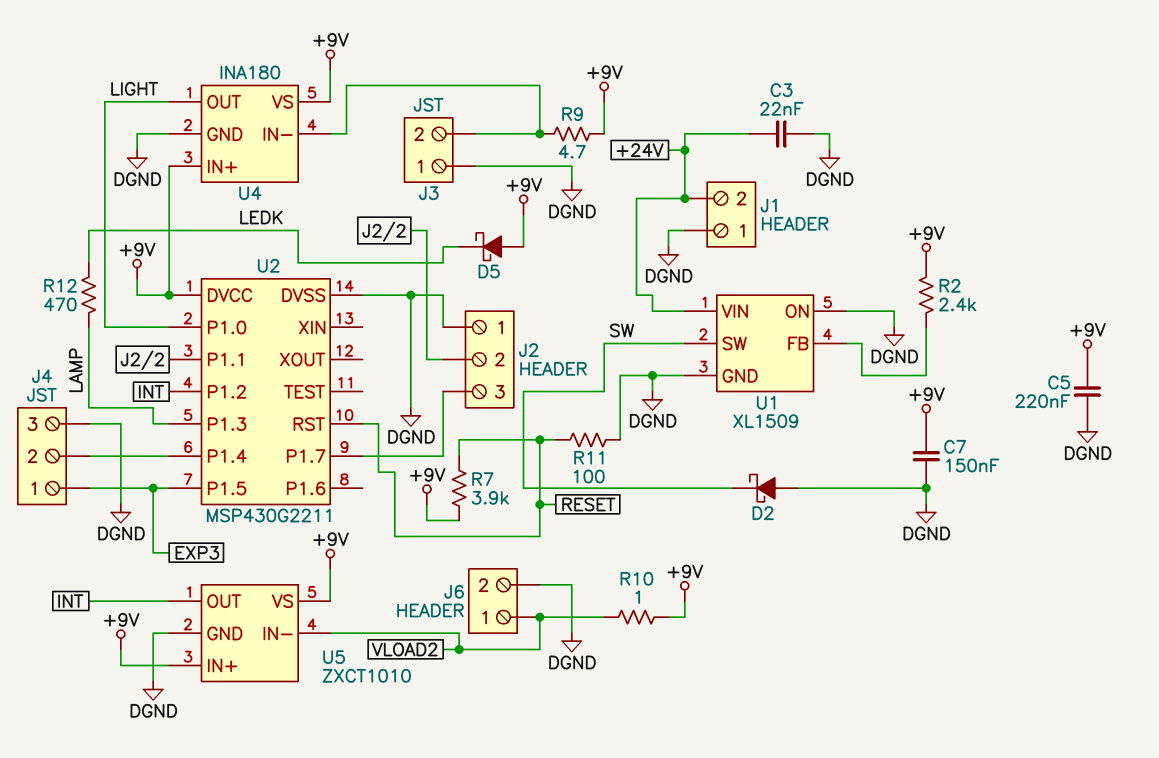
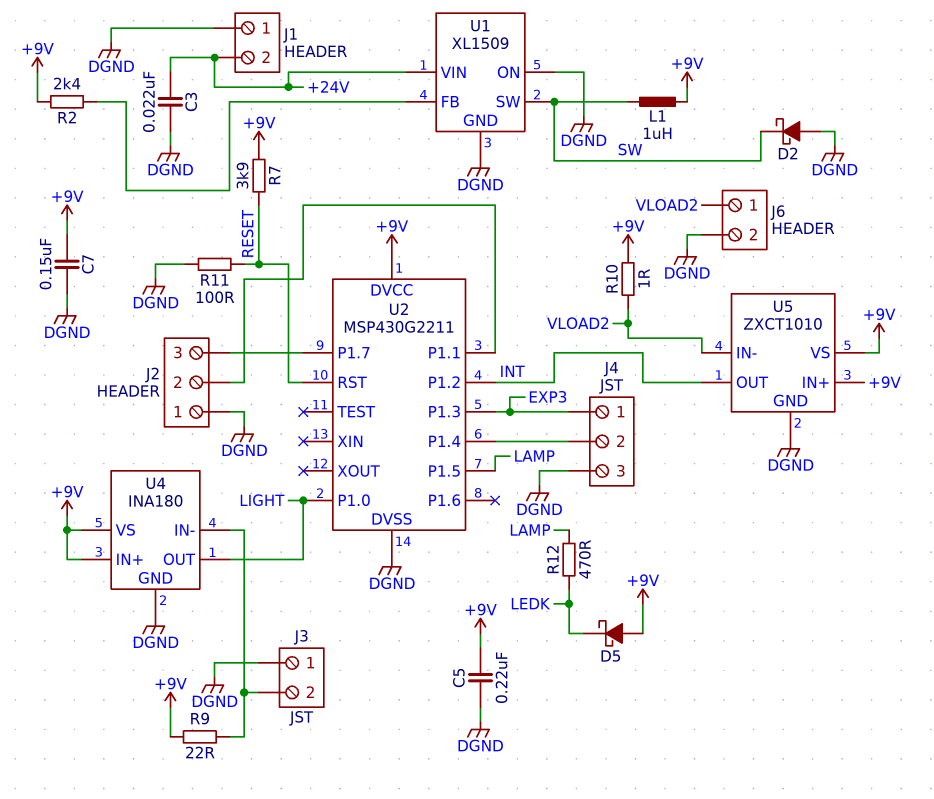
L1: none -> 1uH (+9V, SW)
R9: 4.7 (+9V, J3/2) -> 22 (+9V, J3/2)
U2 pin P1.3: LAMP -> EXP3
U2 pin P1.5: EXP3 -> LAMP

